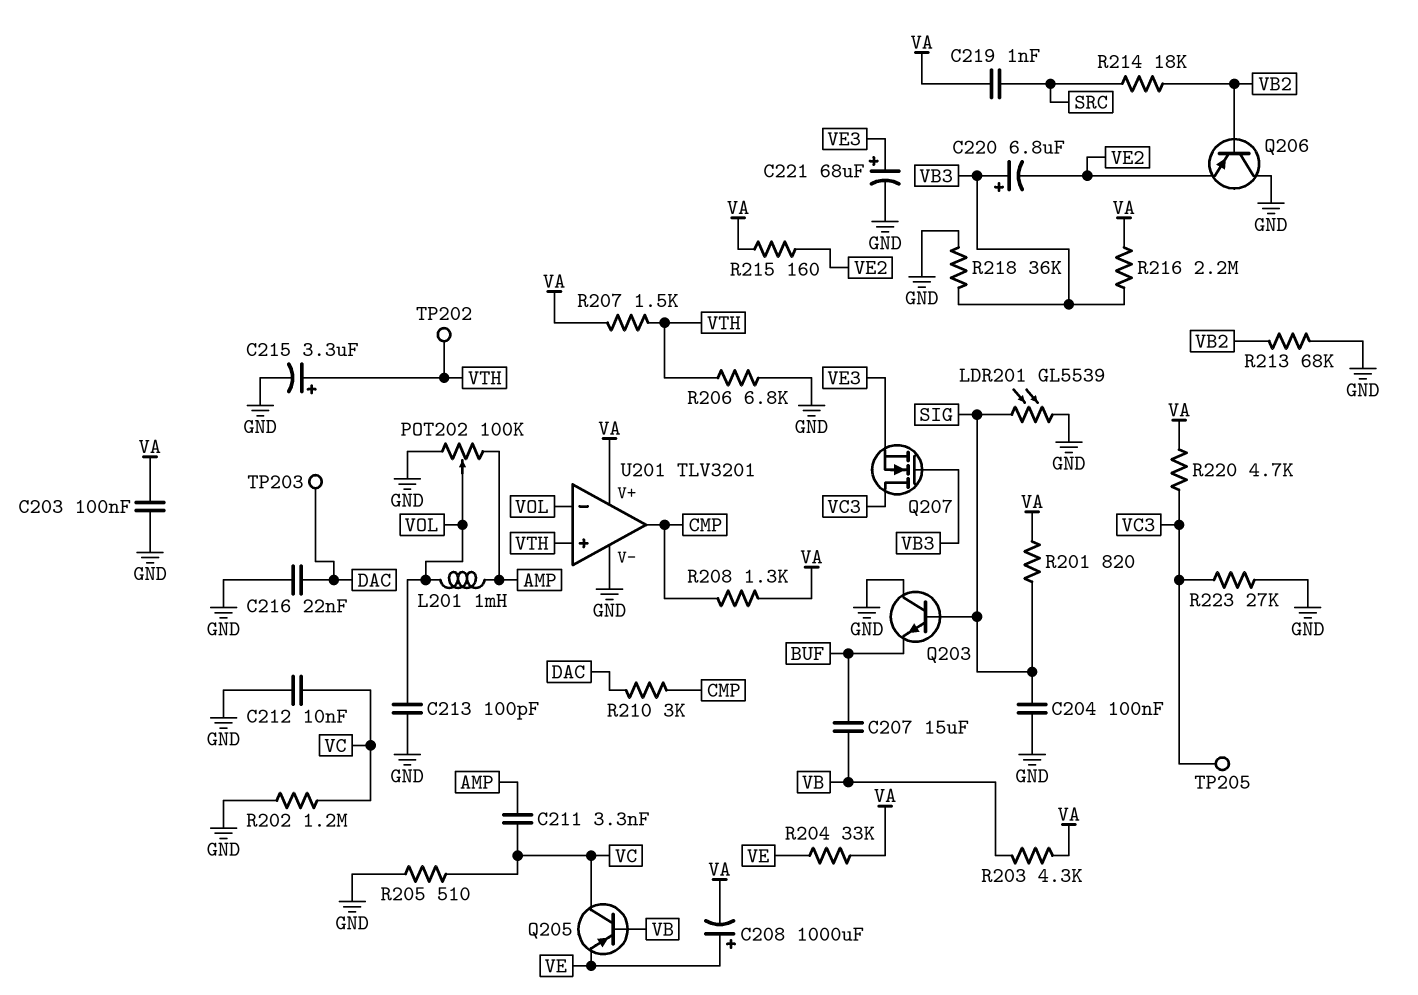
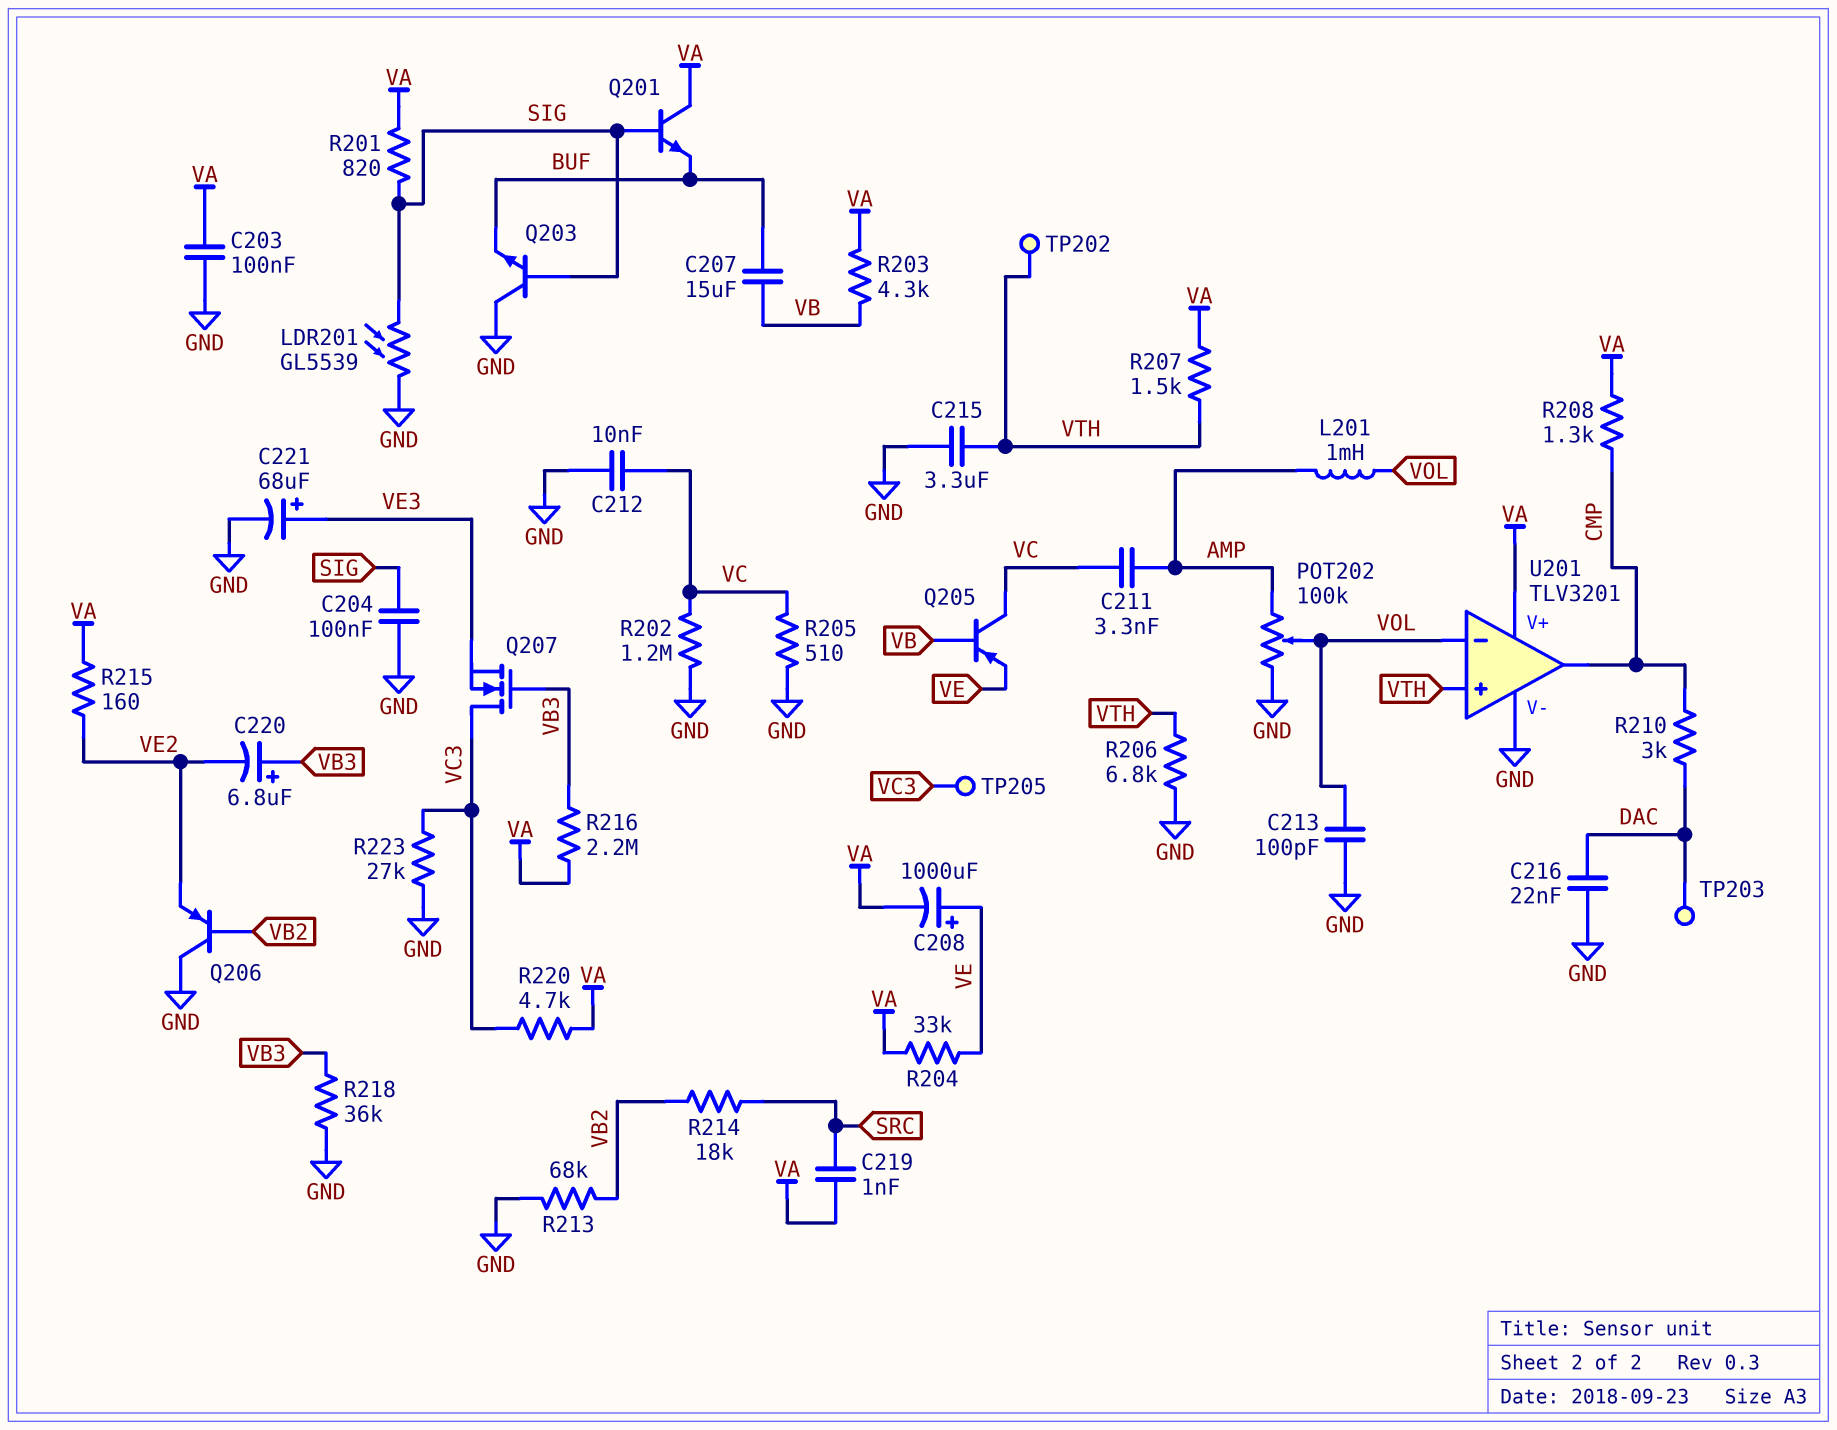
C215: 3.3uF (plus VTH, minus GND) -> 3.3uF (GND, VTH)
Q201: none -> NPN (B SIG, C VA, E BUF)

